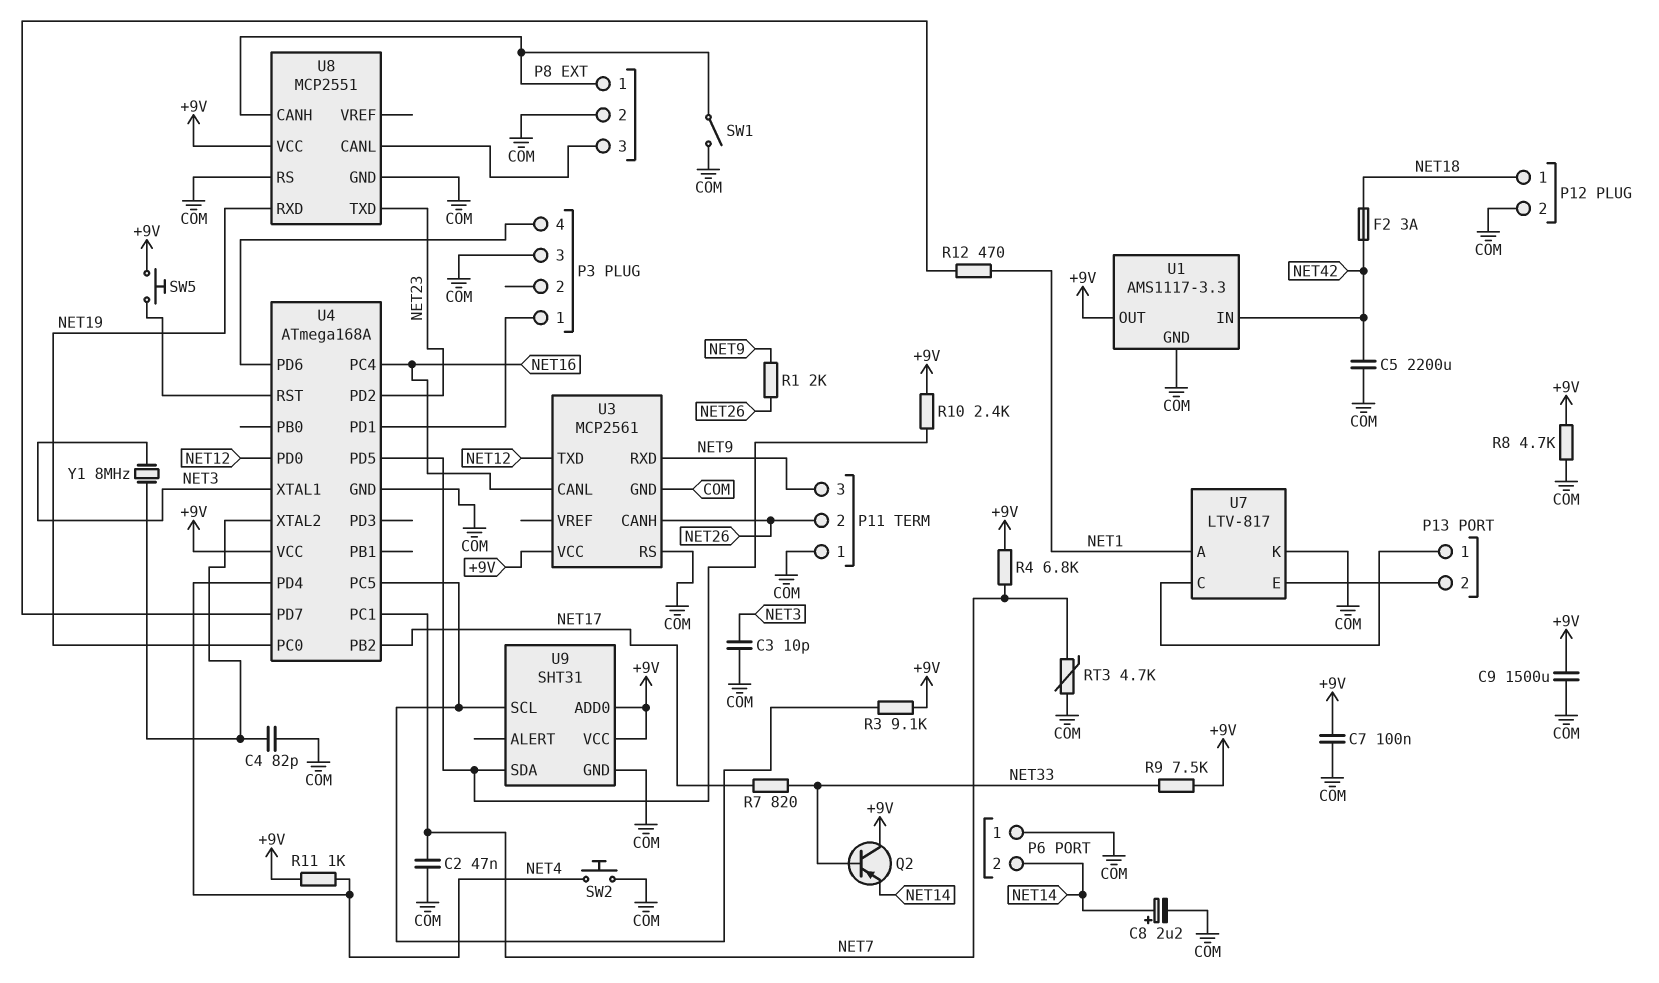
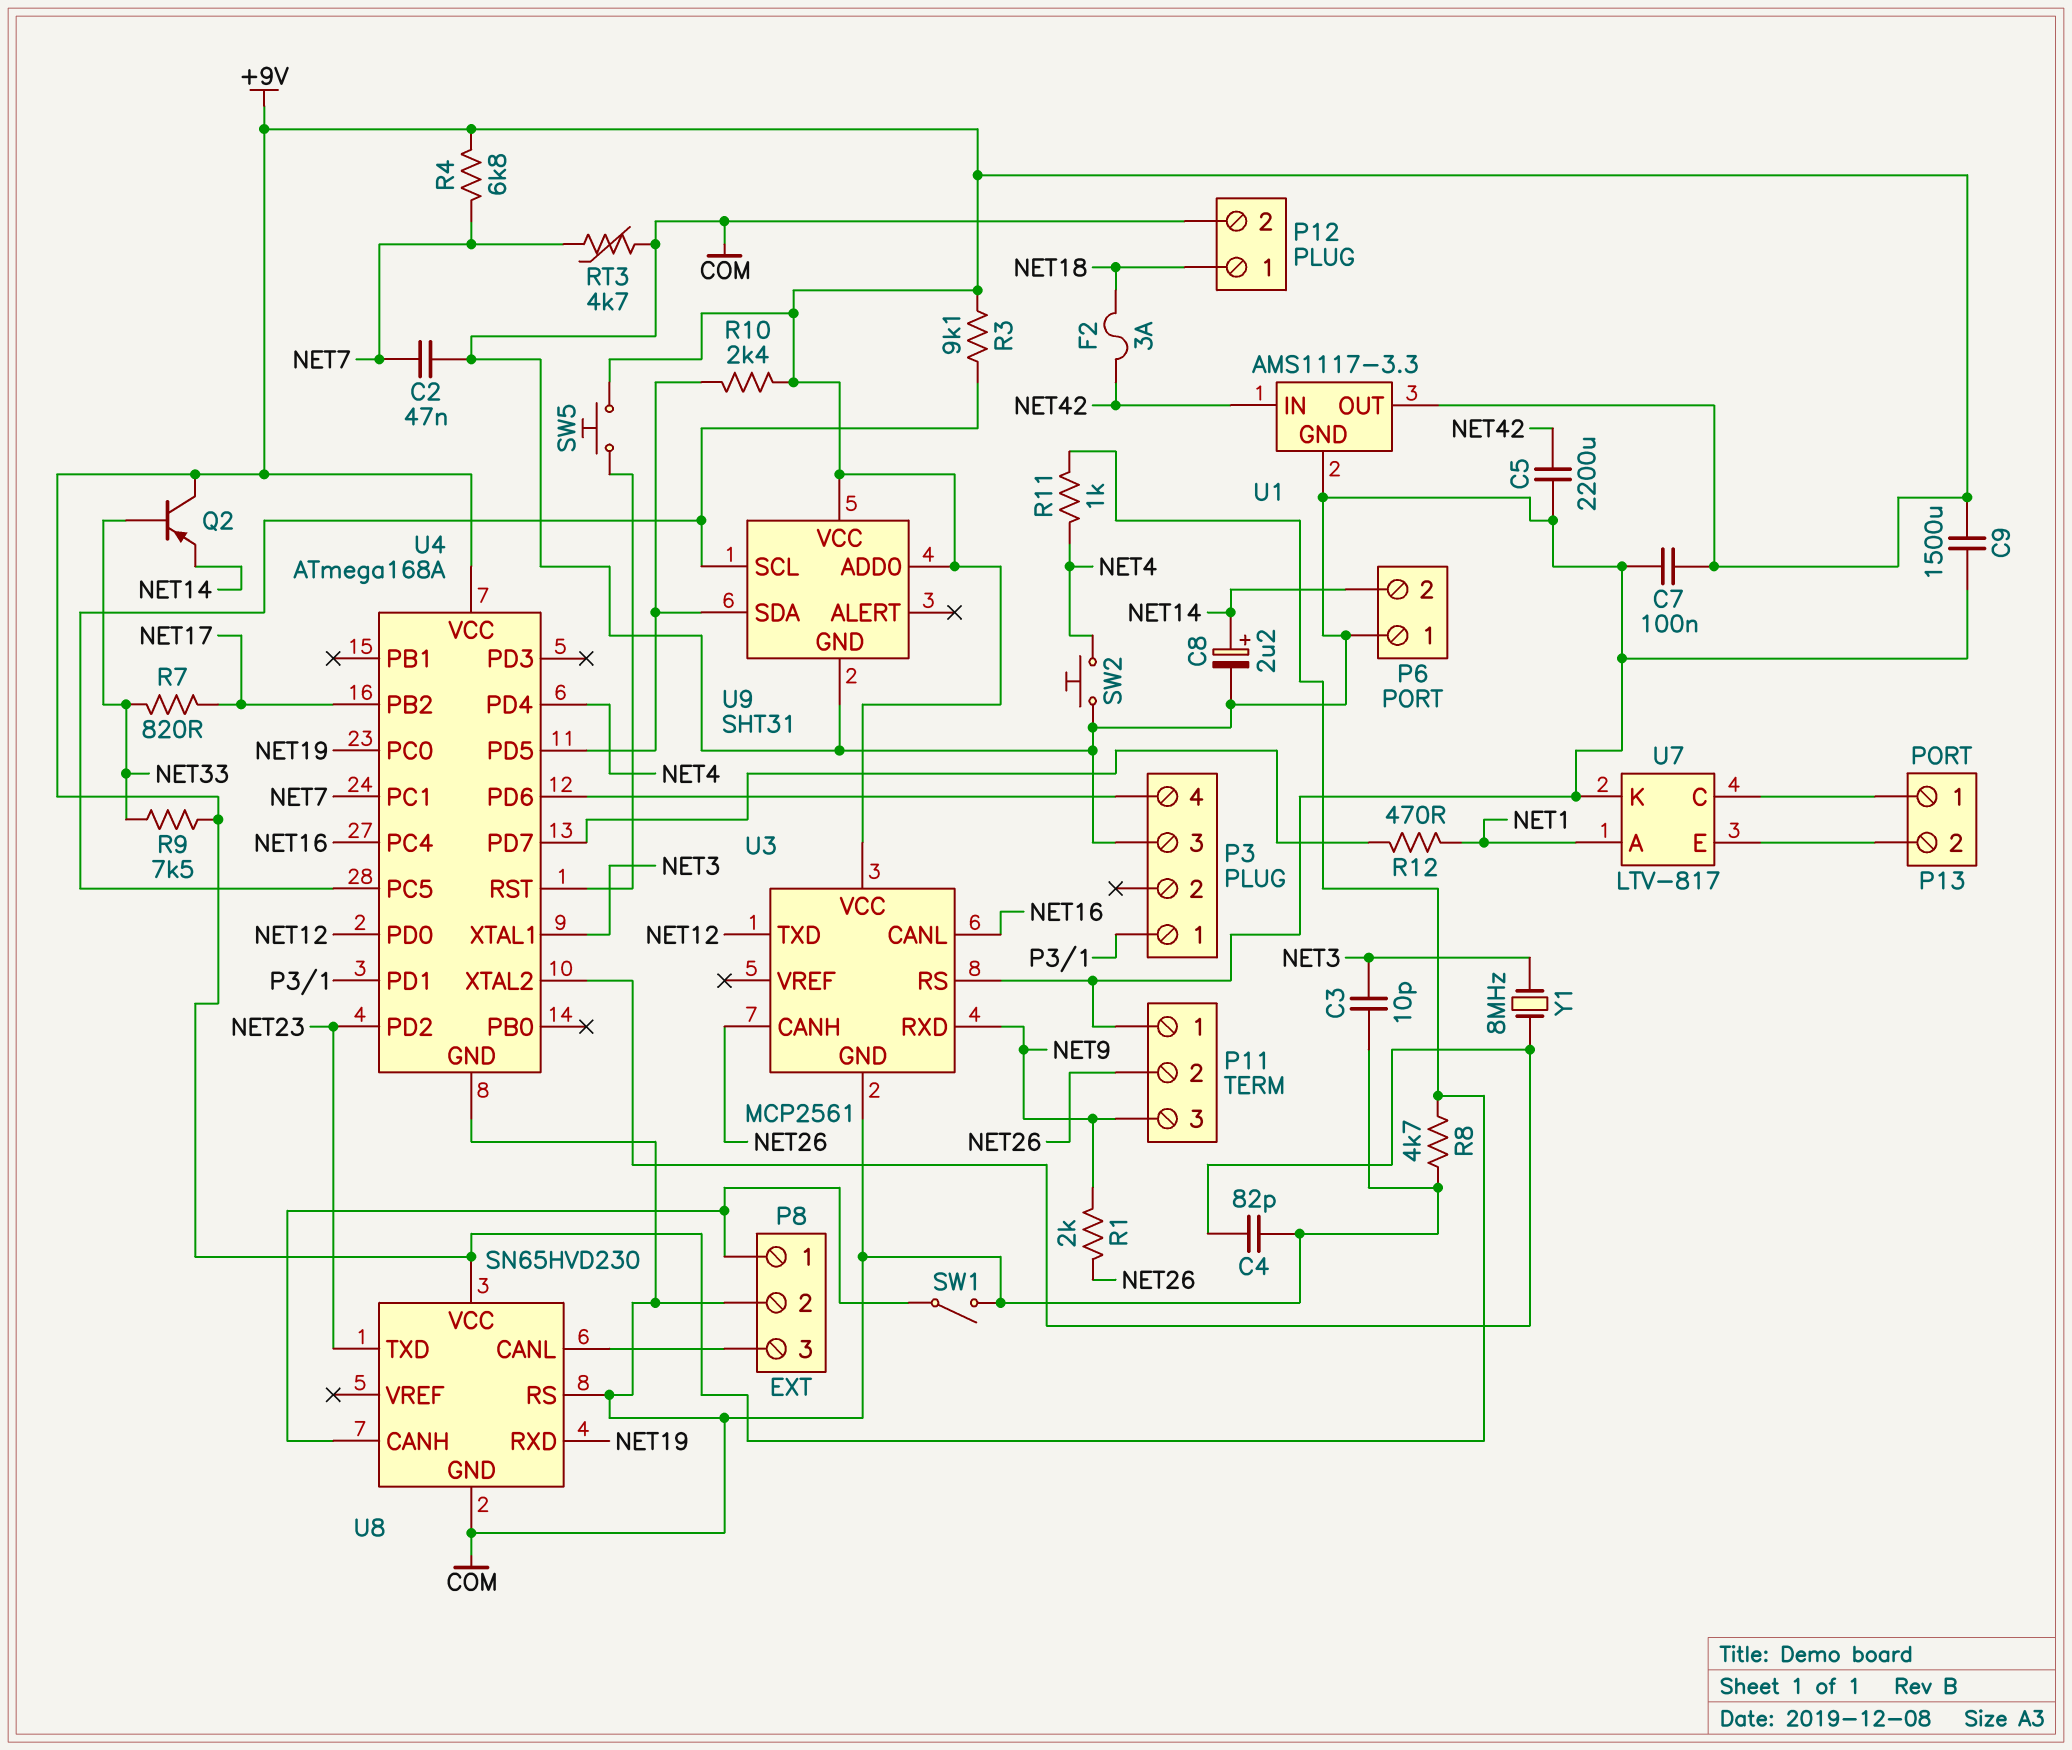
U8: MCP2551 -> SN65HVD230

